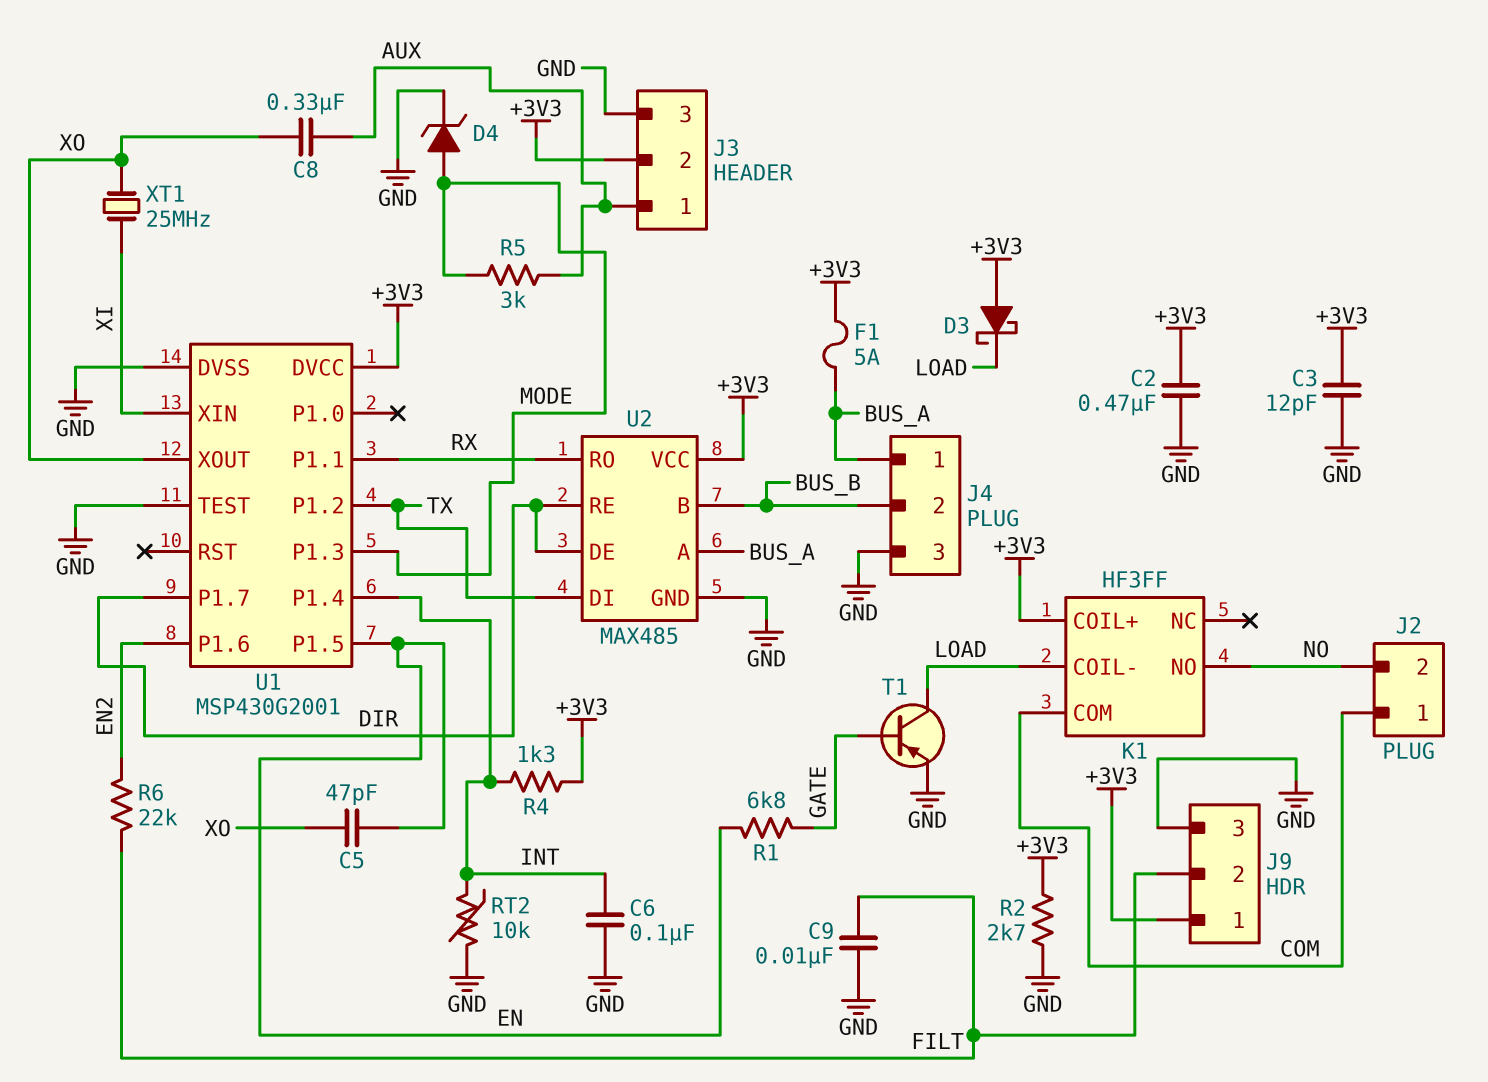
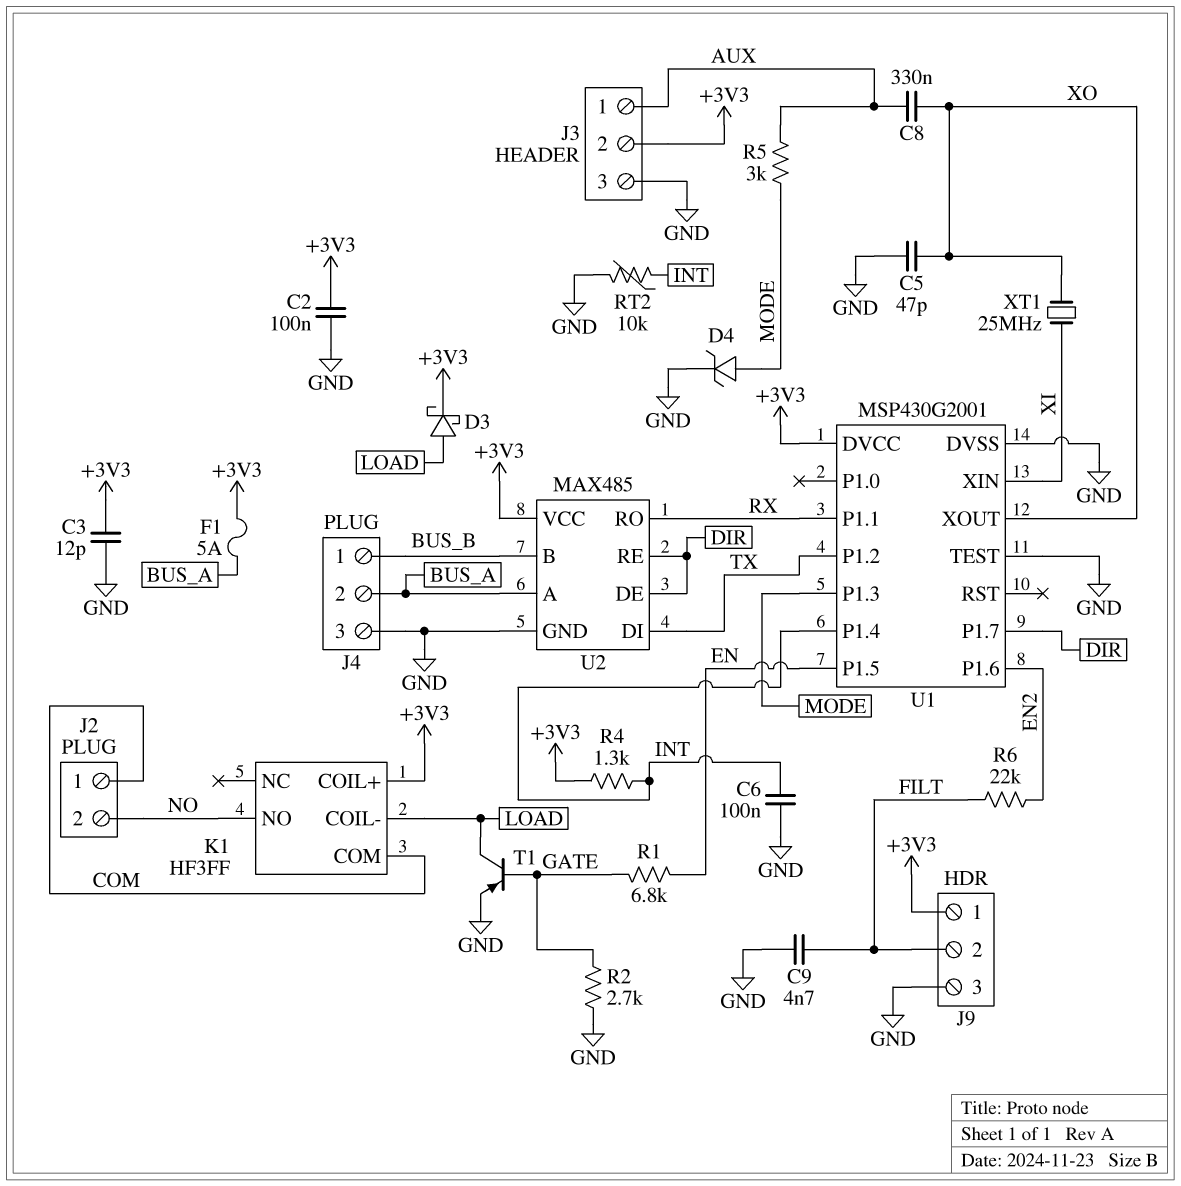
C2: 470nF (+3V3, GND) -> 100nF (+3V3, GND)
C5: 47pF (EN, XO) -> 47pF (GND, XO)
C9: 10nF (FILT, GND) -> 4.7nF (FILT, GND)
D3: schottky (A +3V3, K LOAD) -> schottky (A LOAD, K +3V3)
J4 pin 1: BUS_A -> BUS_B
J4 pin 2: BUS_B -> BUS_A
R2: 2.7k (+3V3, GND) -> 2.7k (GATE, GND)

